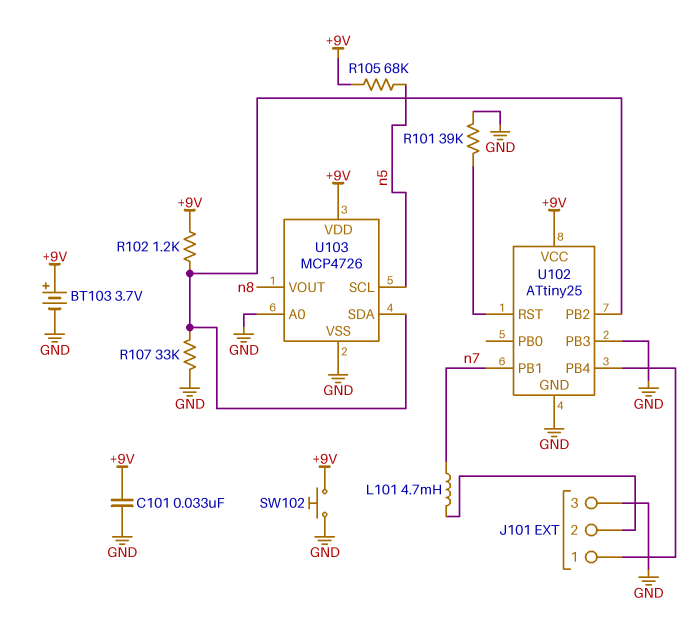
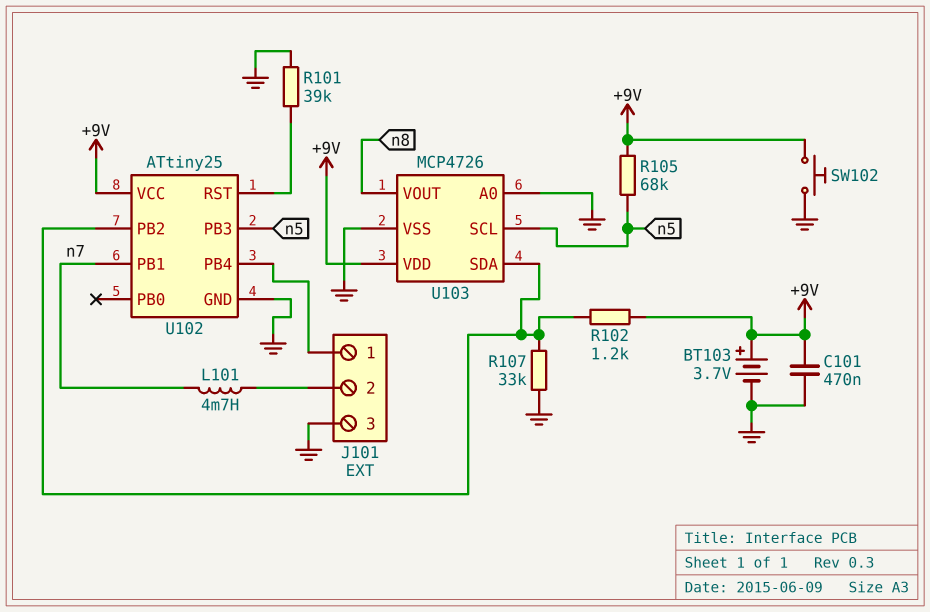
C101: 33nF (+9V, GND) -> 470nF (+9V, GND)
U102 pin PB3: GND -> n5

